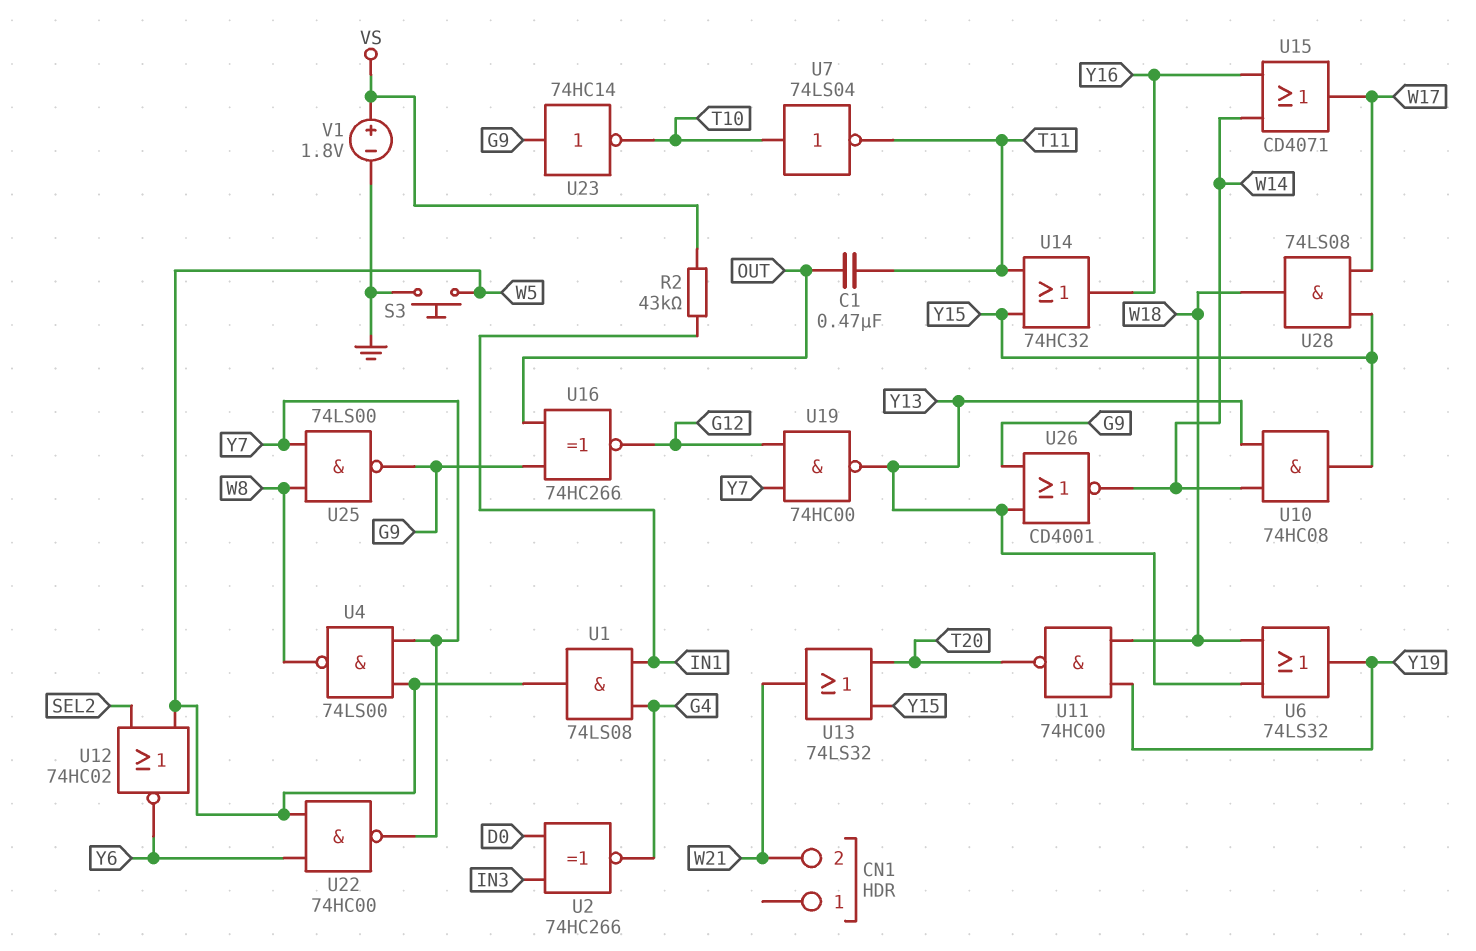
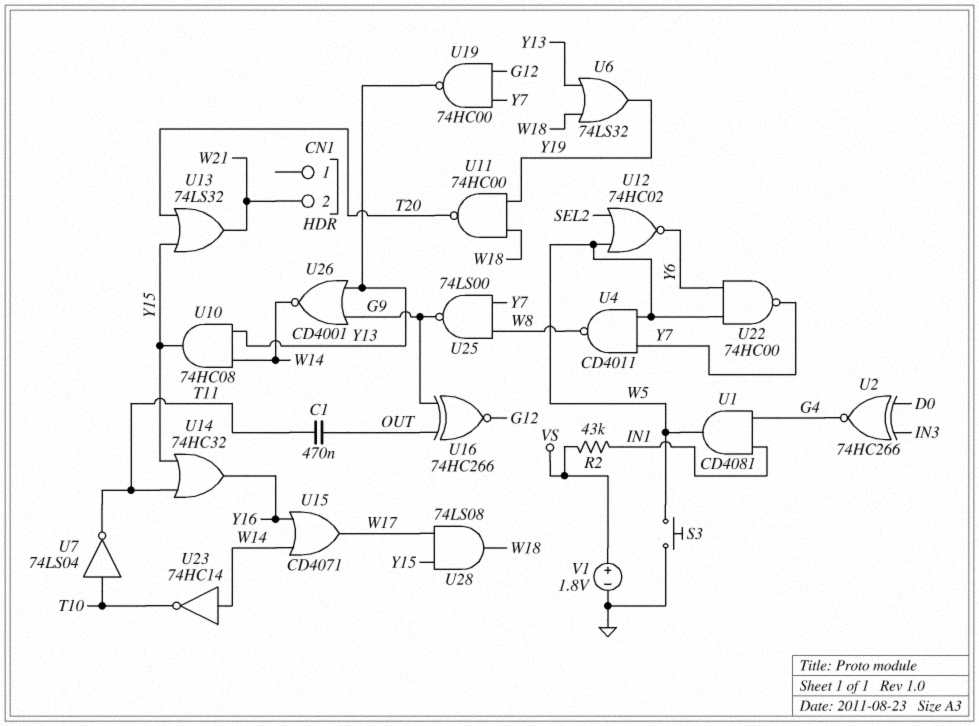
U1: AND 74LS08 (in G4, in IN1, out W5) -> AND CD4081 (in G4, in IN1, out W5)
U4: NAND 74LS00 (in W5, in Y7, out W8) -> NAND CD4011 (in W5, in Y7, out W8)
U23: NOT 74HC14 (in G9, out T10) -> NOT 74HC14 (in W14, out T10)

